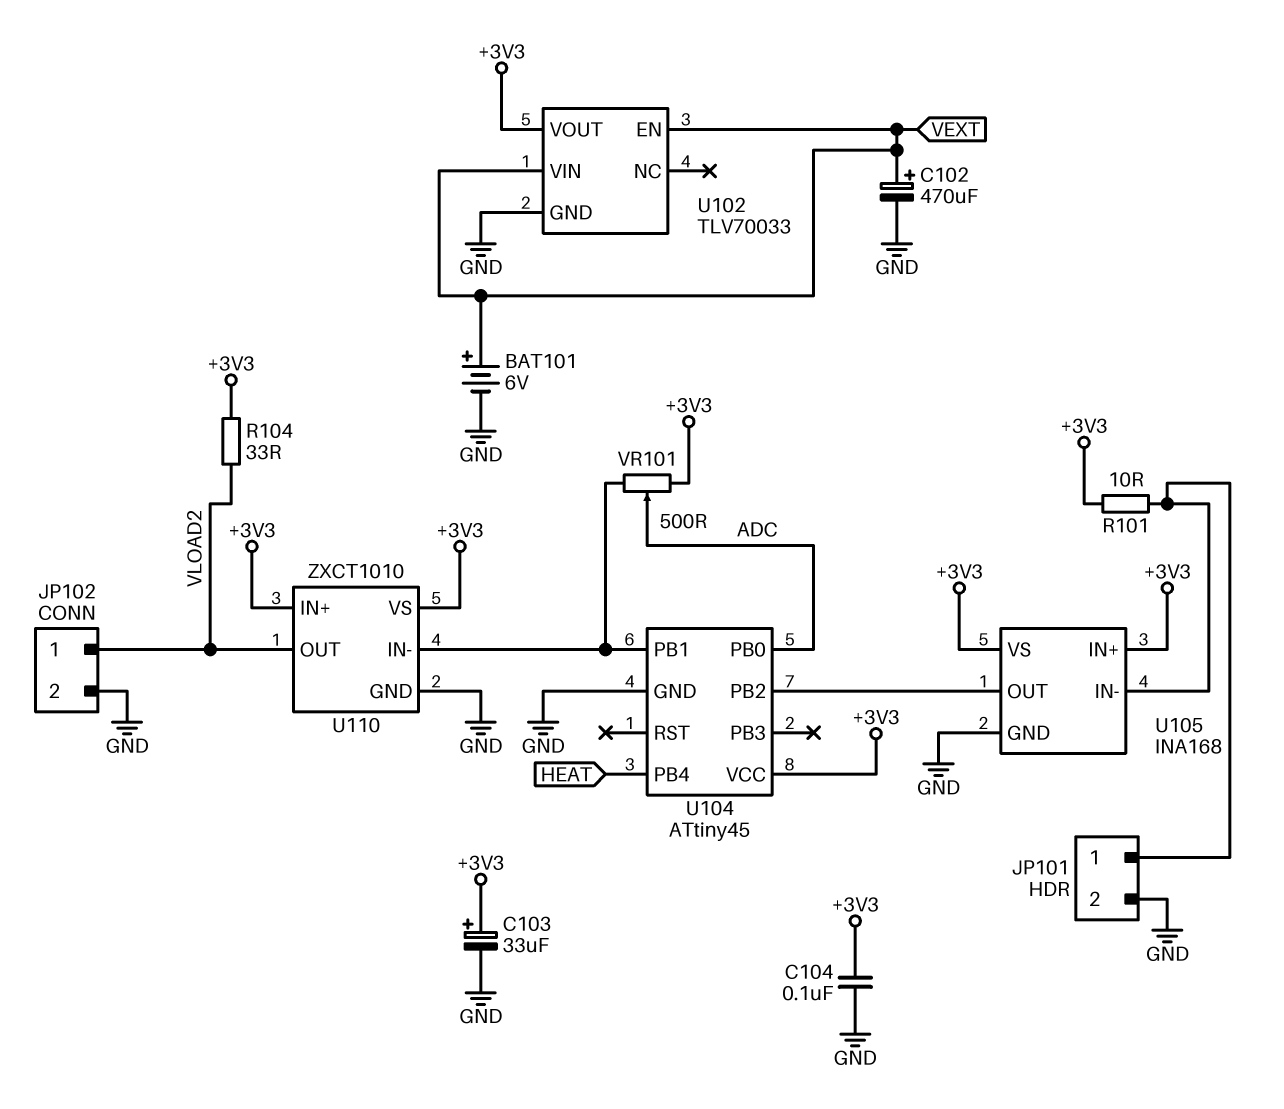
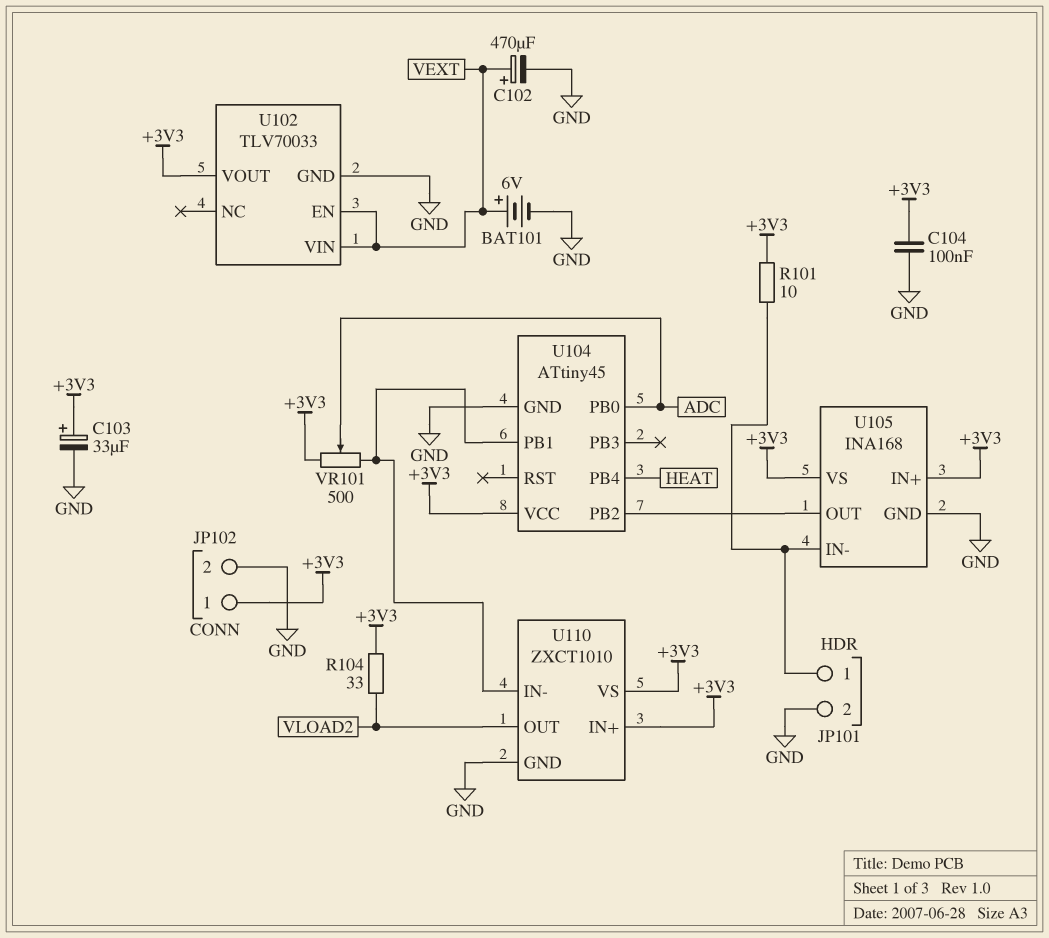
JP102 pin 1: VLOAD2 -> +3V3

